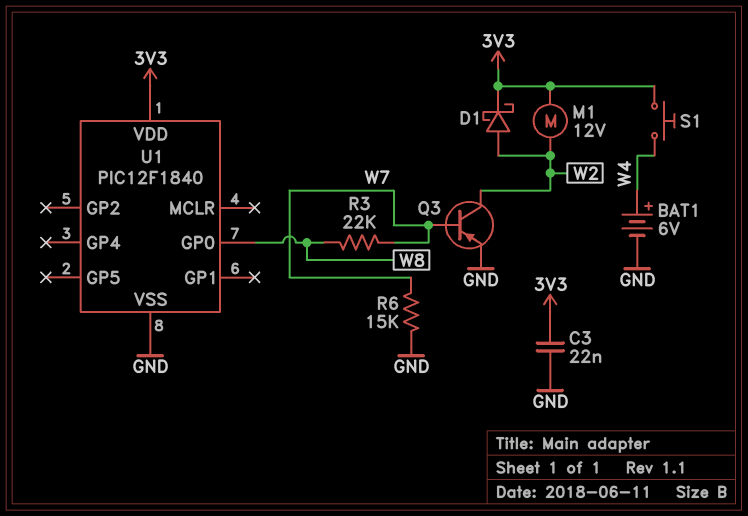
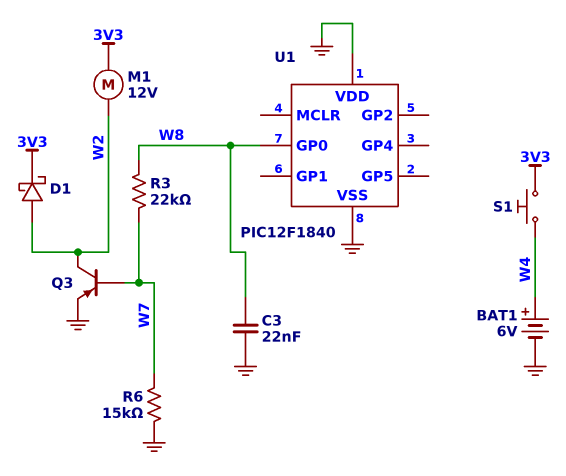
C3: 22nF (3V3, GND) -> 22nF (GND, W8)
U1 pin VDD: 3V3 -> GND

